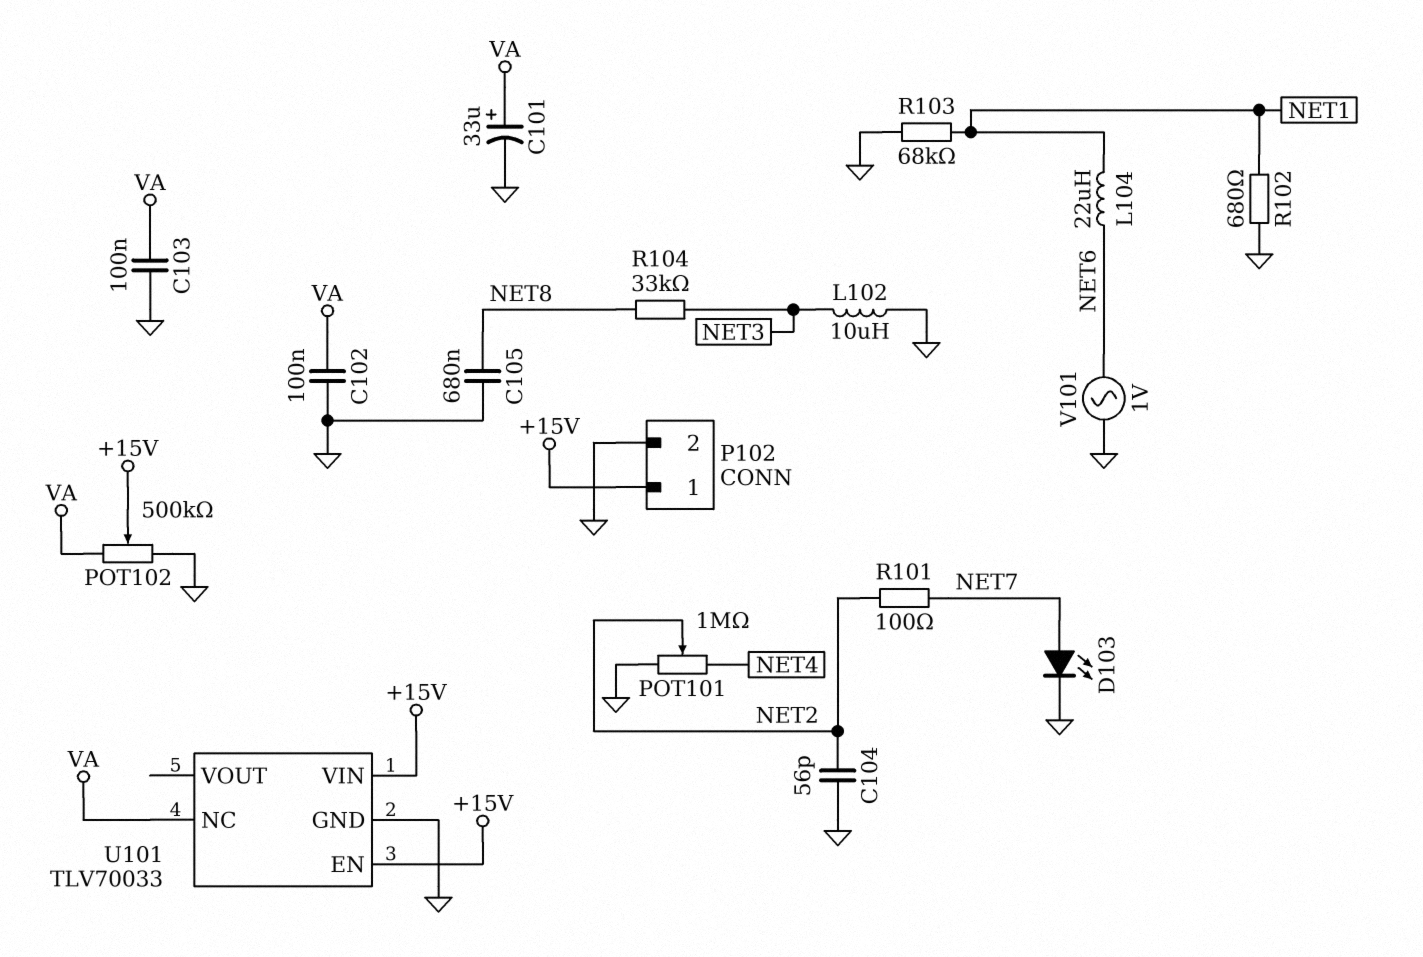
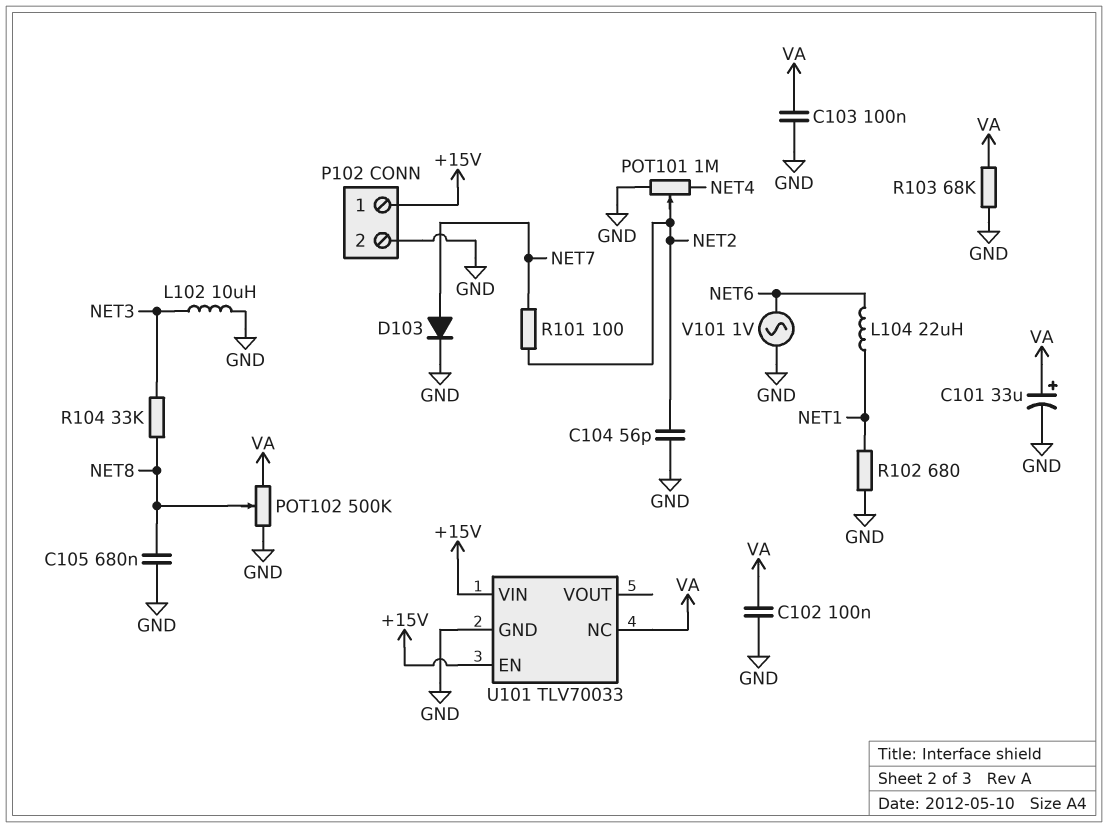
D103: LED (A NET7, K GND) -> diode (A NET7, K GND)
POT102: 500k (GND, VA, wiper +15V) -> 500k (GND, VA, wiper NET8)
R103: 68k (GND, NET1) -> 68k (GND, VA)

